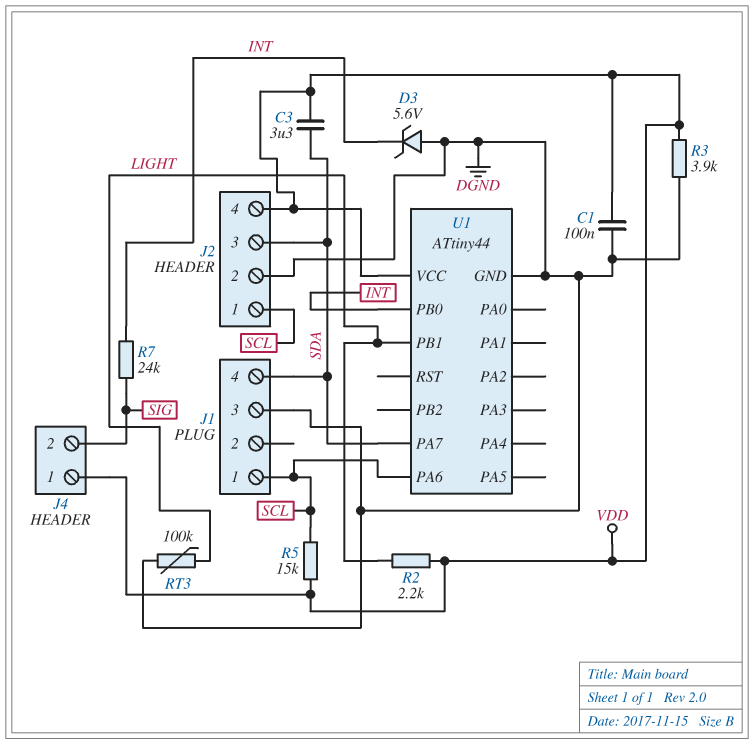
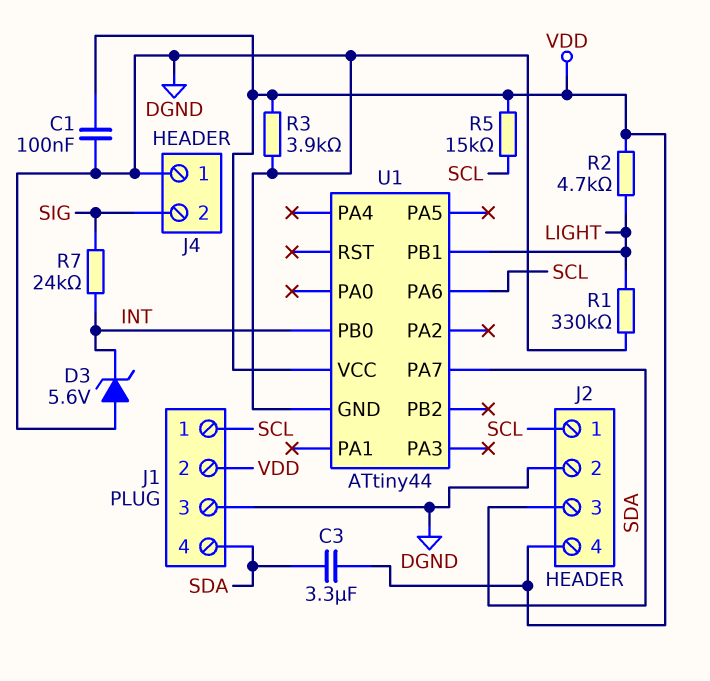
J1 pin 2: none -> VDD
J4 pin 1: VDD -> DGND
R1: none -> 330k (DGND, LIGHT)
R2: 2.2k (LIGHT, VDD) -> 4.7k (LIGHT, VDD)
RT3: 100k (DGND, LIGHT) -> none

